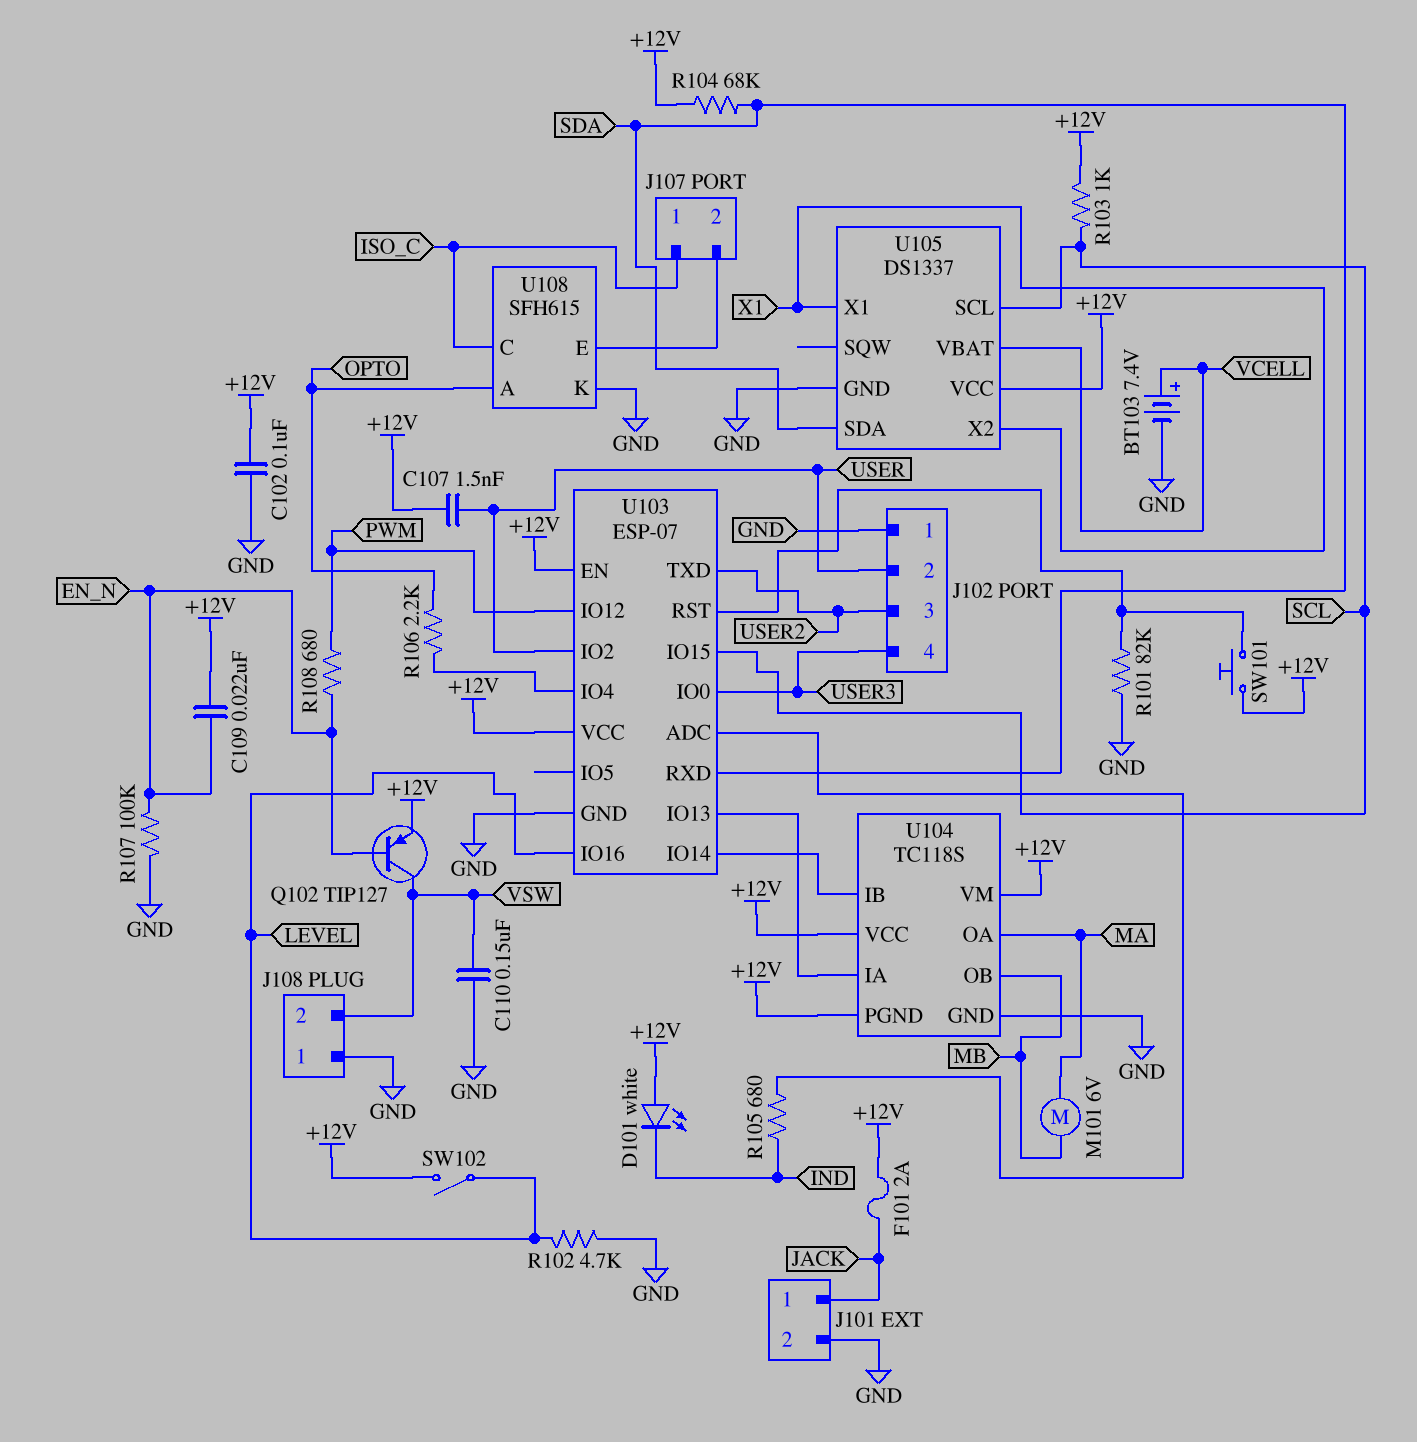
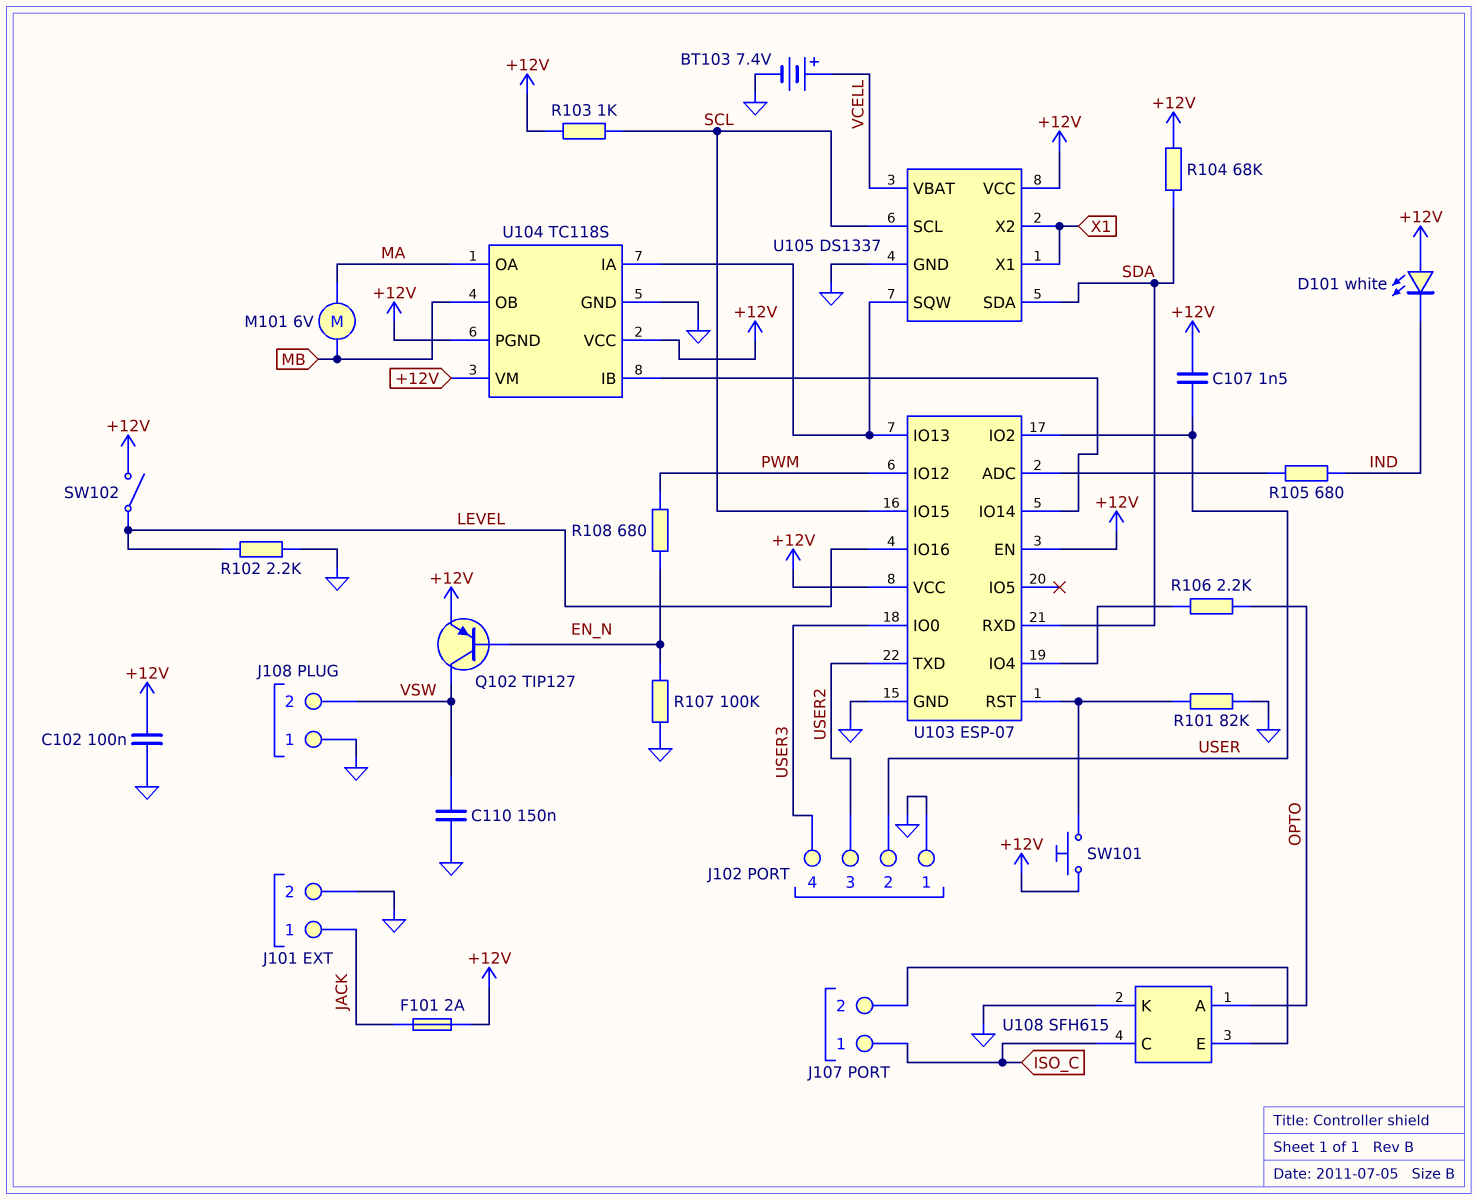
C109: 22nF (+12V, EN_N) -> none
R102: 4.7k (GND, LEVEL) -> 2.2k (GND, LEVEL)
U105 pin SQW: none -> U103/IO13

